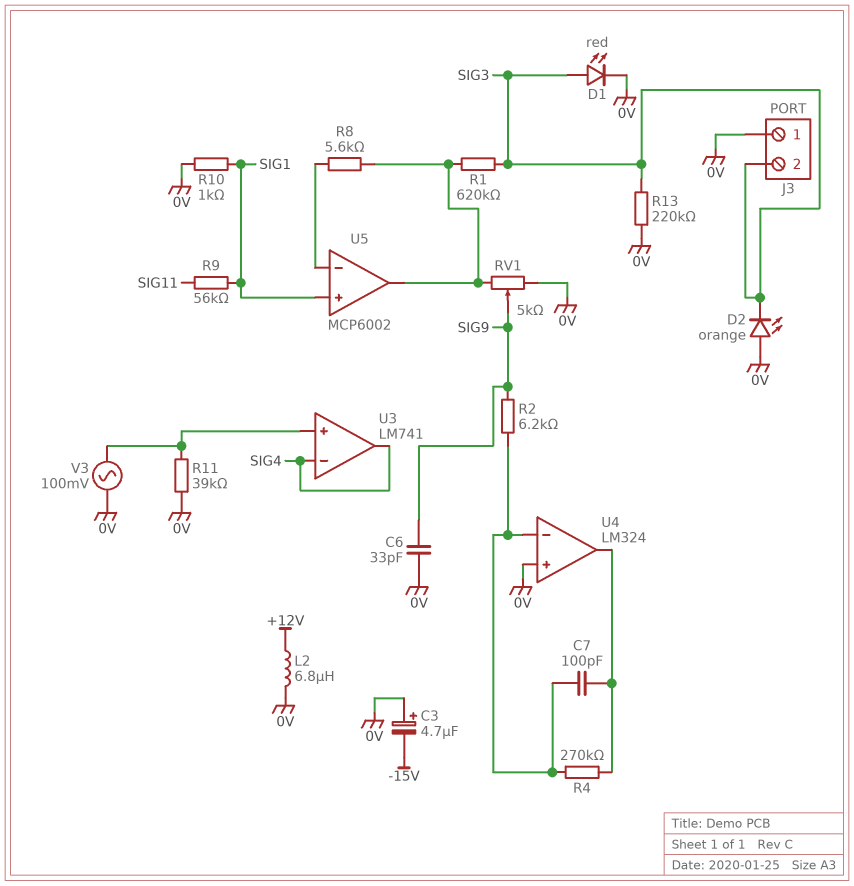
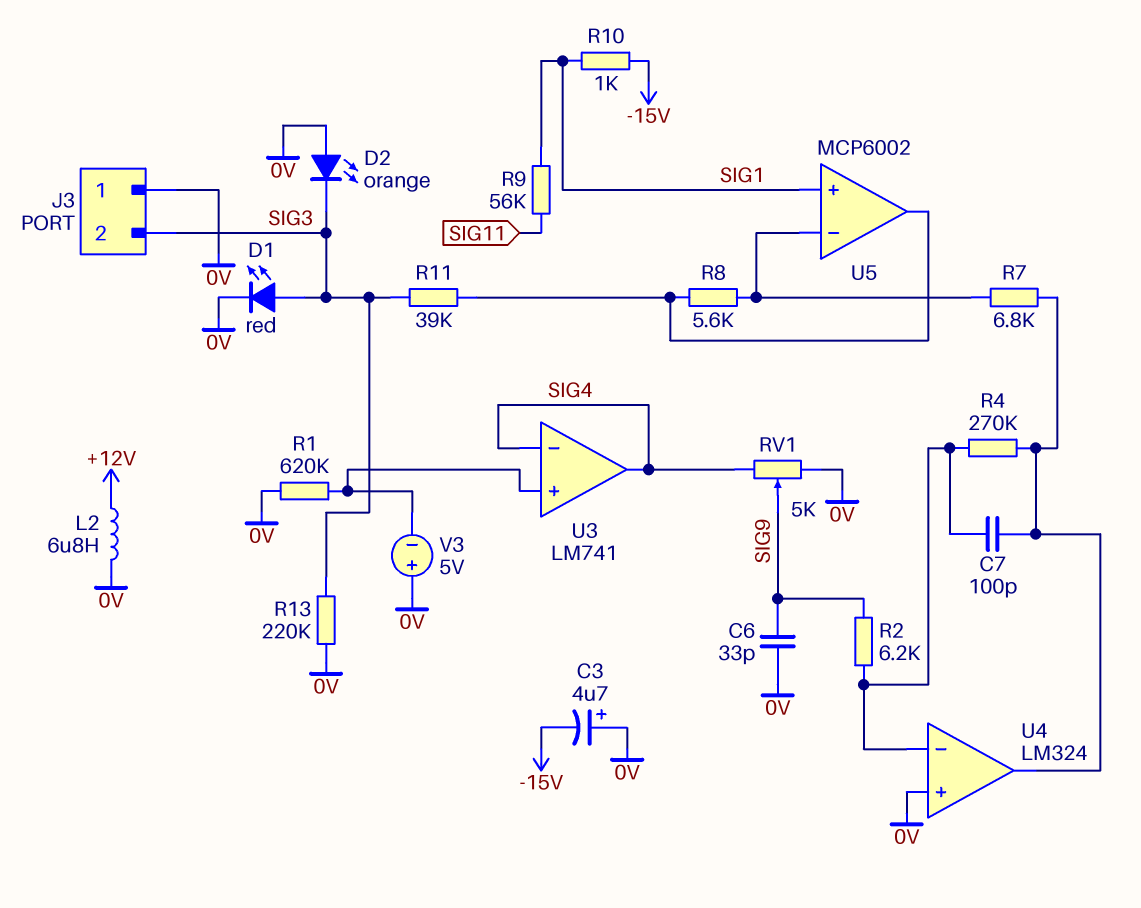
R1: 620k (SIG3, U5/out) -> 620k (0V, U3/in+)
R7: none -> 6.8k (U4/out, U5/in-)
R10: 1k (0V, SIG1) -> 1k (-15V, SIG1)
R11: 39k (0V, U3/in+) -> 39k (SIG3, U5/out)
RV1: 5k (0V, U5/out, wiper SIG9) -> 5k (0V, SIG4, wiper SIG9)
V3: AC 100mV (0V, U3/in+) -> 5V (plus 0V, minus U3/in+)

